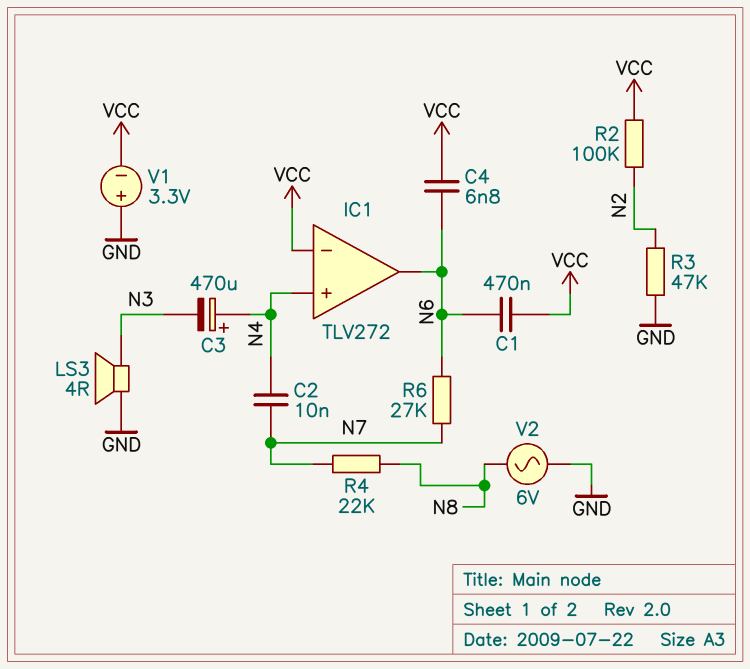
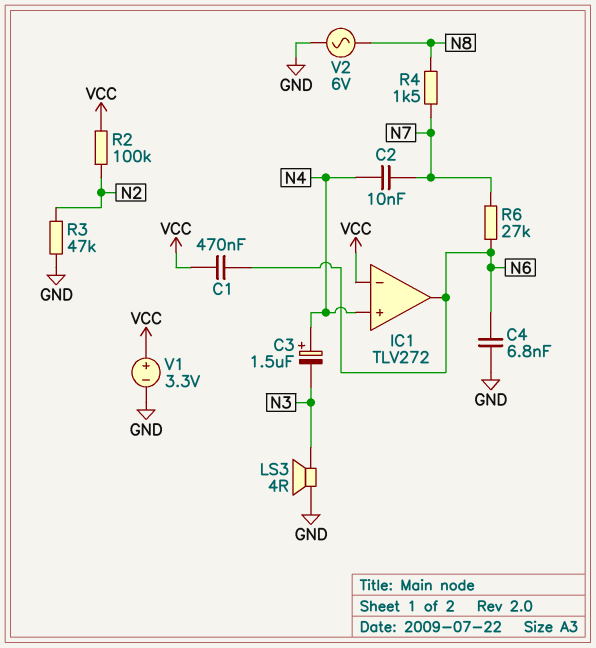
C3: 470uF (plus N4, minus N3) -> 1.5uF (plus N4, minus N3)
C4: 6.8nF (N6, VCC) -> 6.8nF (GND, N6)
R4: 22k (N7, N8) -> 1.5k (N7, N8)
V1: 3.3V (plus GND, minus VCC) -> 3.3V (plus VCC, minus GND)

